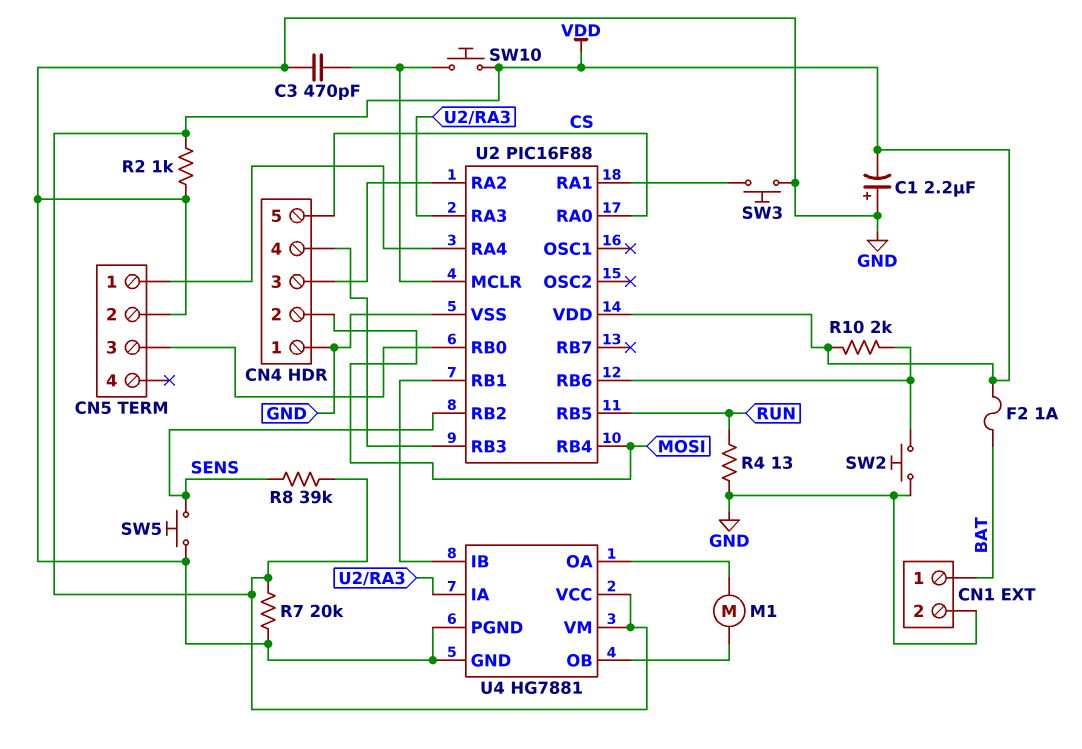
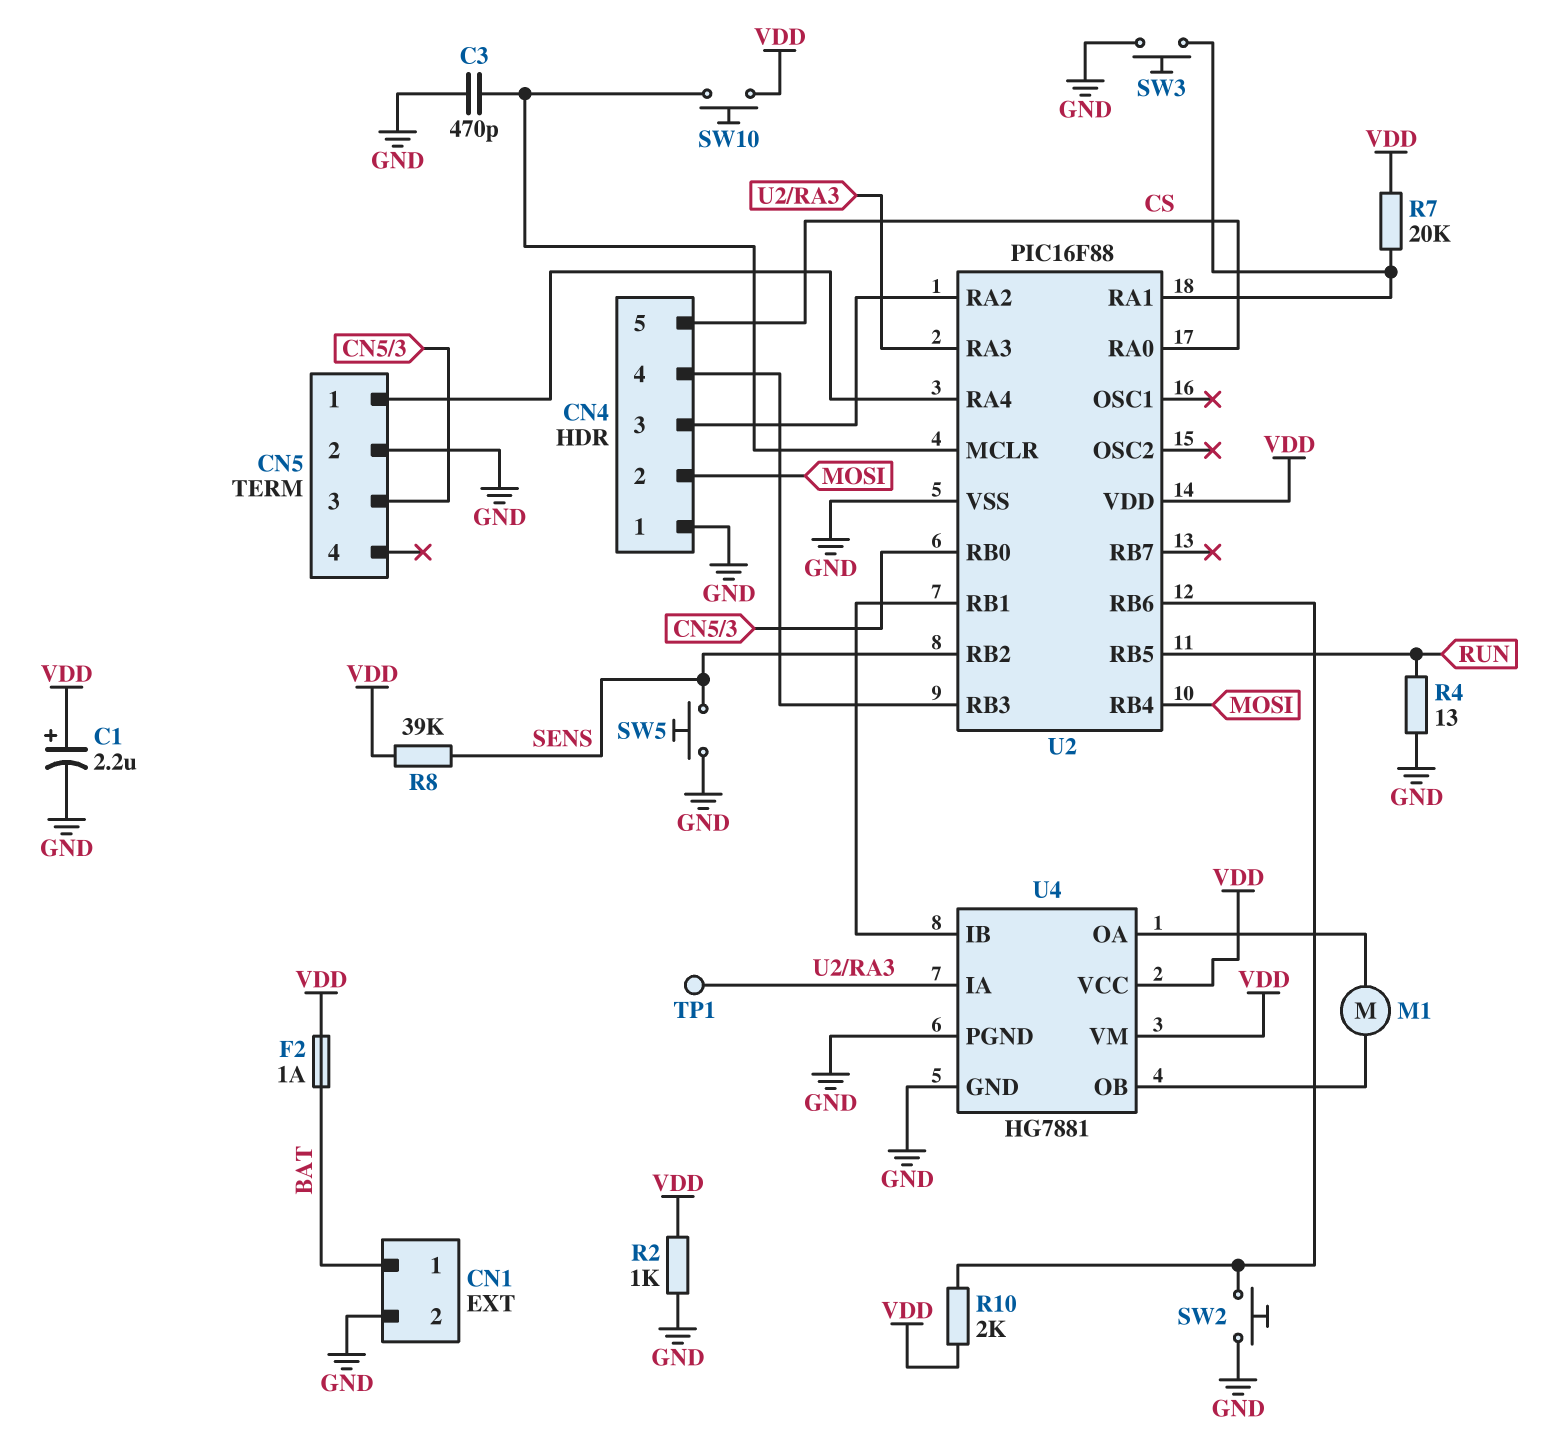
C1: 2.2uF (plus GND, minus VDD) -> 2.2uF (plus VDD, minus GND)
R7: 20k (GND, VDD) -> 20k (U2/RA1, VDD)
TP1: none -> test point (U2/RA3)

